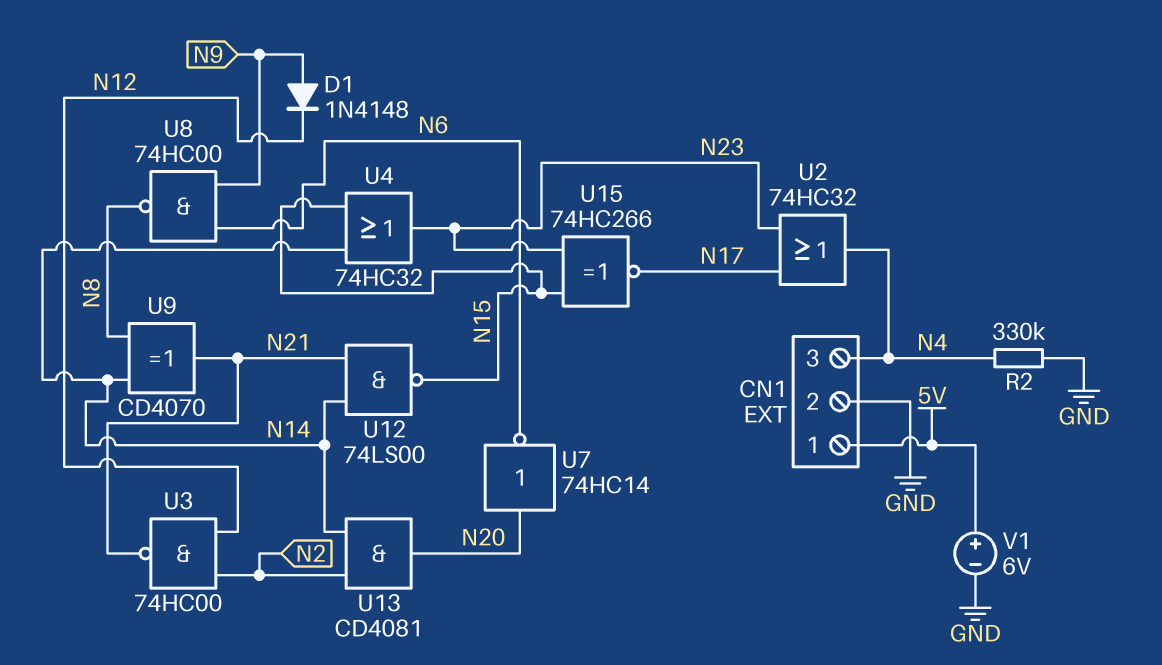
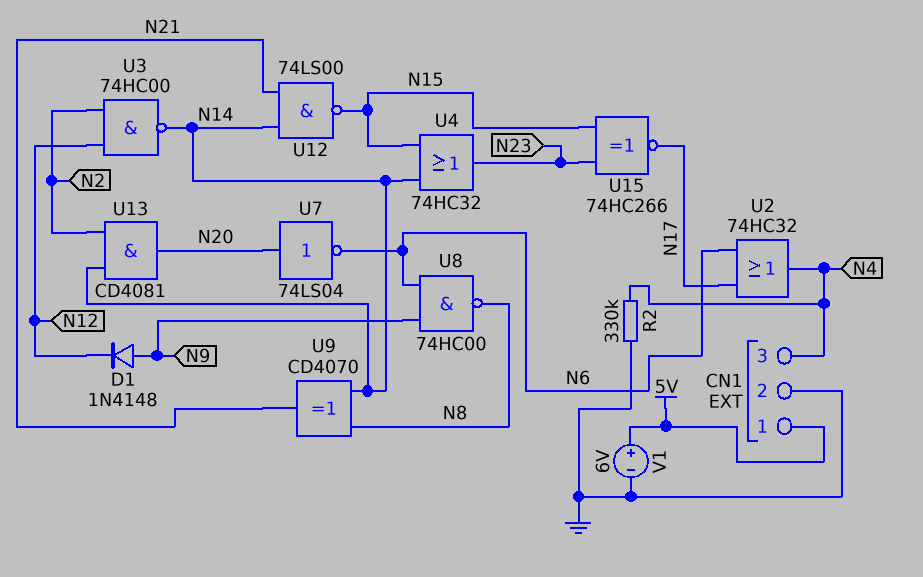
U2: OR 74HC32 (in N17, in N23, out N4) -> OR 74HC32 (in N6, in N17, out N4)
U3: NAND 74HC00 (in N2, in N12, out N21) -> NAND 74HC00 (in N2, in N12, out N14)
U7: NOT 74HC14 (in N20, out N6) -> NOT 74LS04 (in N20, out N6)

